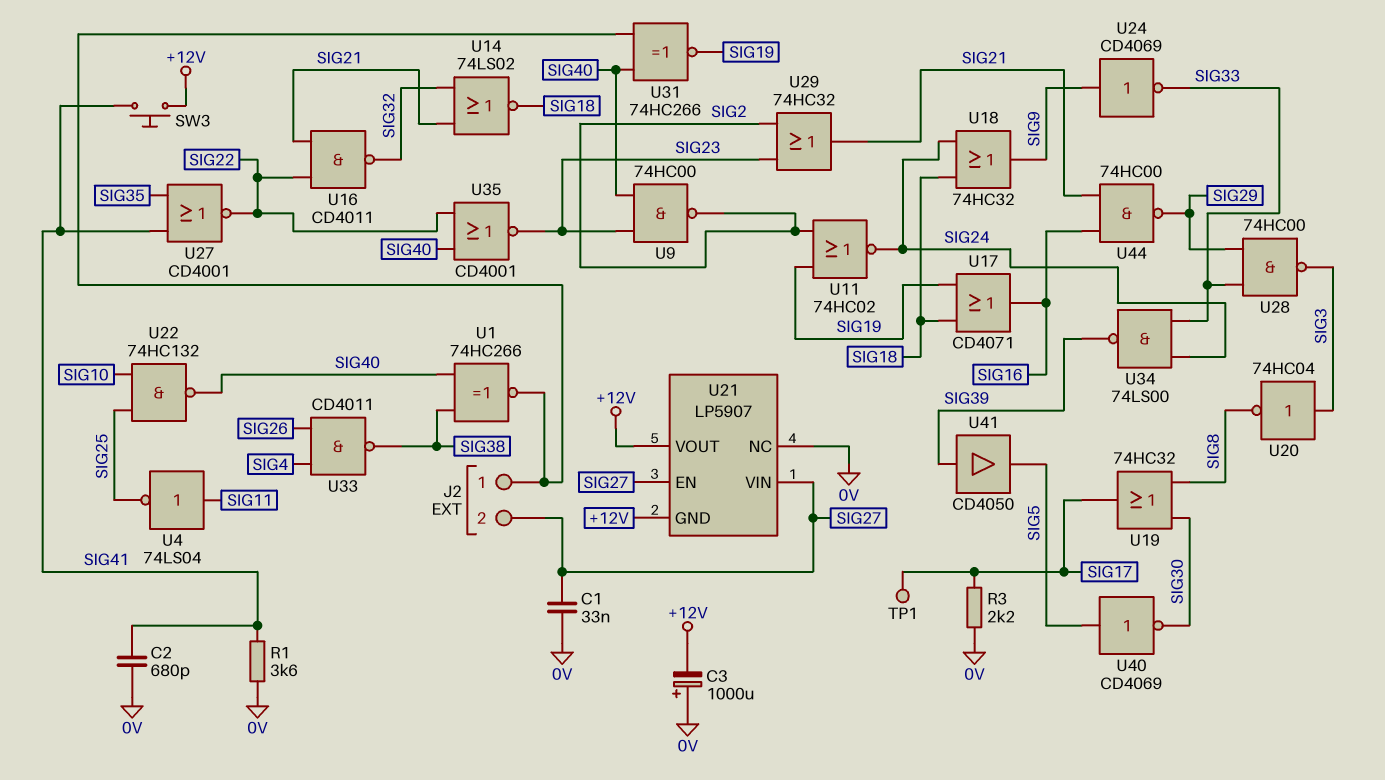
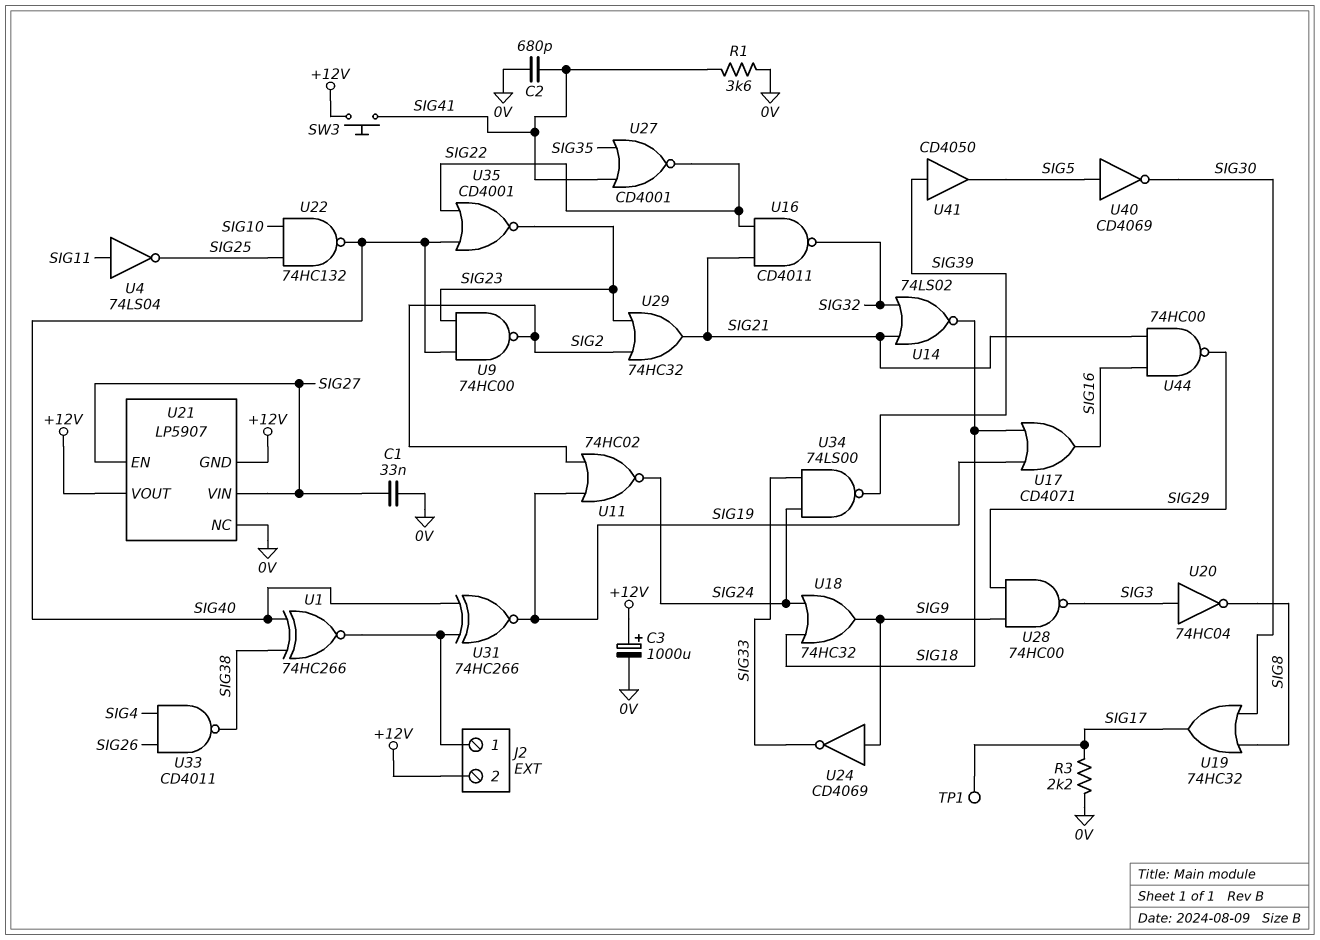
C3: 1000uF (plus 0V, minus +12V) -> 1000uF (plus +12V, minus 0V)
J2 pin 2: SIG27 -> +12V
U28: NAND 74HC00 (in SIG29, in SIG33, out SIG3) -> NAND 74HC00 (in SIG9, in SIG29, out SIG3)

